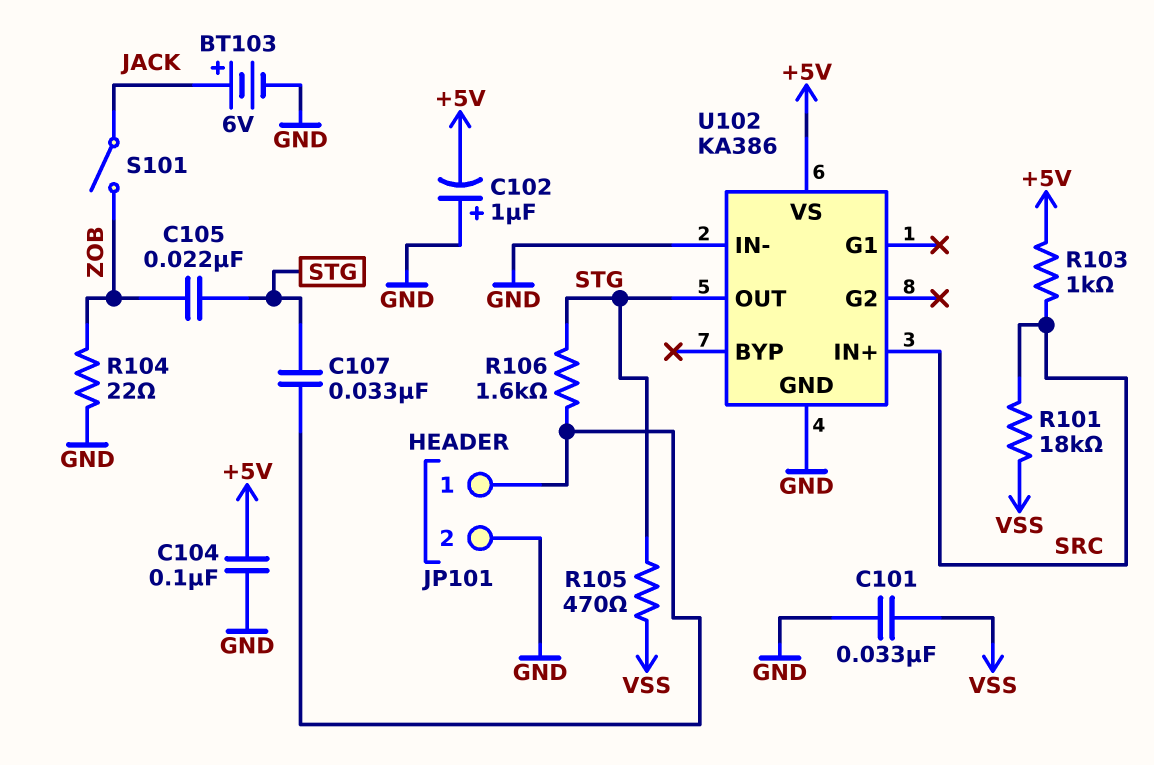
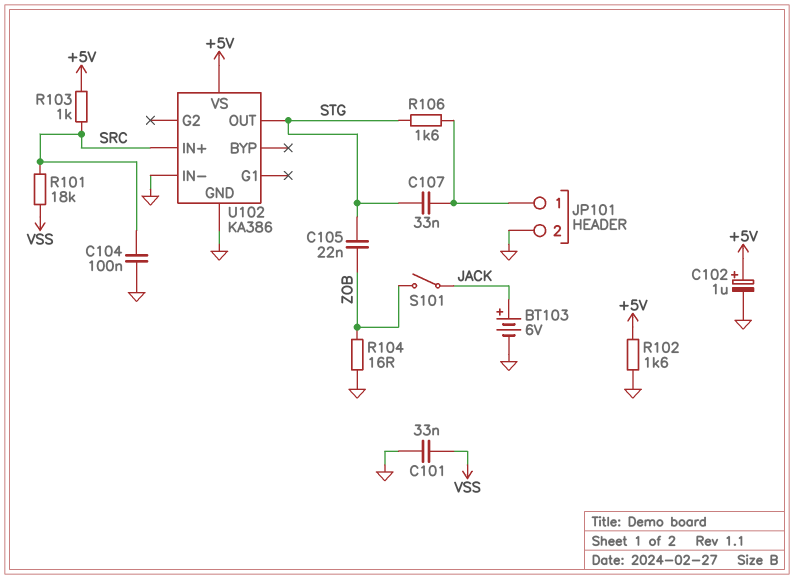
C102: 1uF (plus GND, minus +5V) -> 1uF (plus +5V, minus GND)
C104: 100nF (+5V, GND) -> 100nF (GND, SRC)
R102: none -> 1.6k (+5V, GND)
R104: 22 (GND, ZOB) -> 16 (GND, ZOB)
R105: 470 (STG, VSS) -> none

